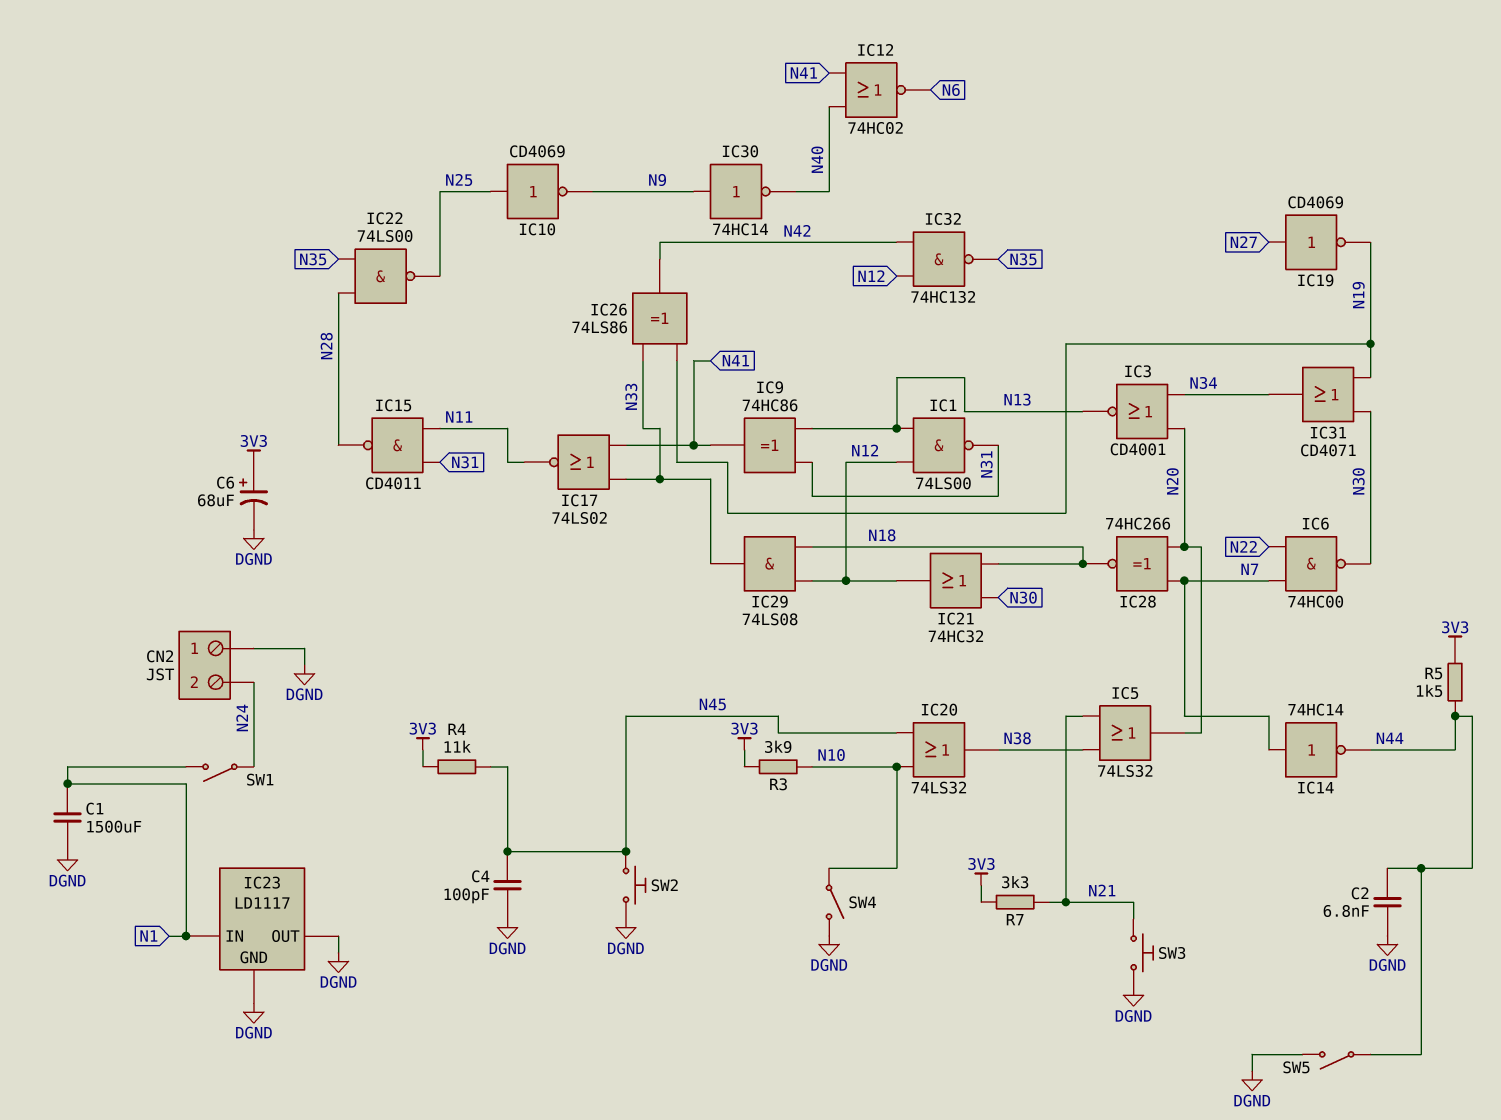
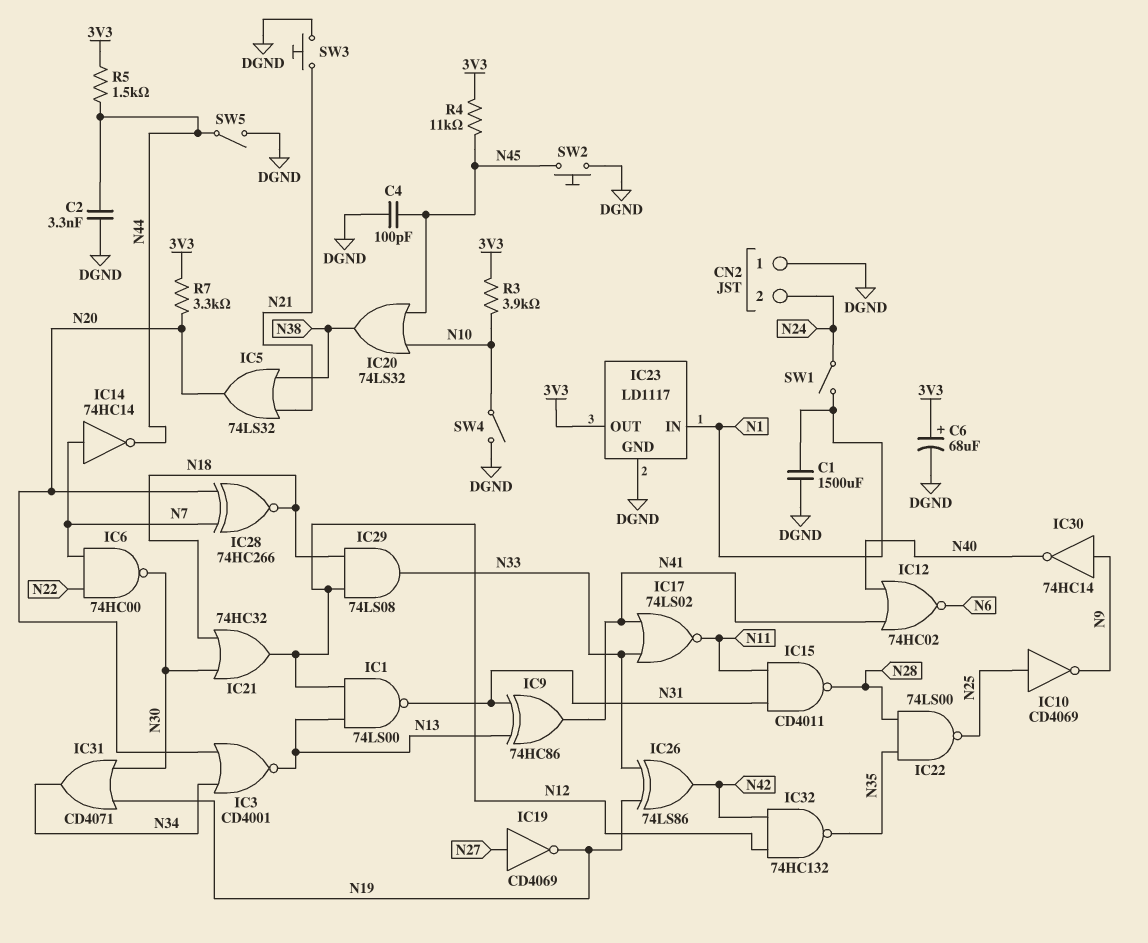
C2: 6.8nF (DGND, N44) -> 3.3nF (DGND, N44)
IC23 pin OUT: DGND -> 3V3
R7: 3.3k (3V3, N21) -> 3.3k (3V3, N20)

